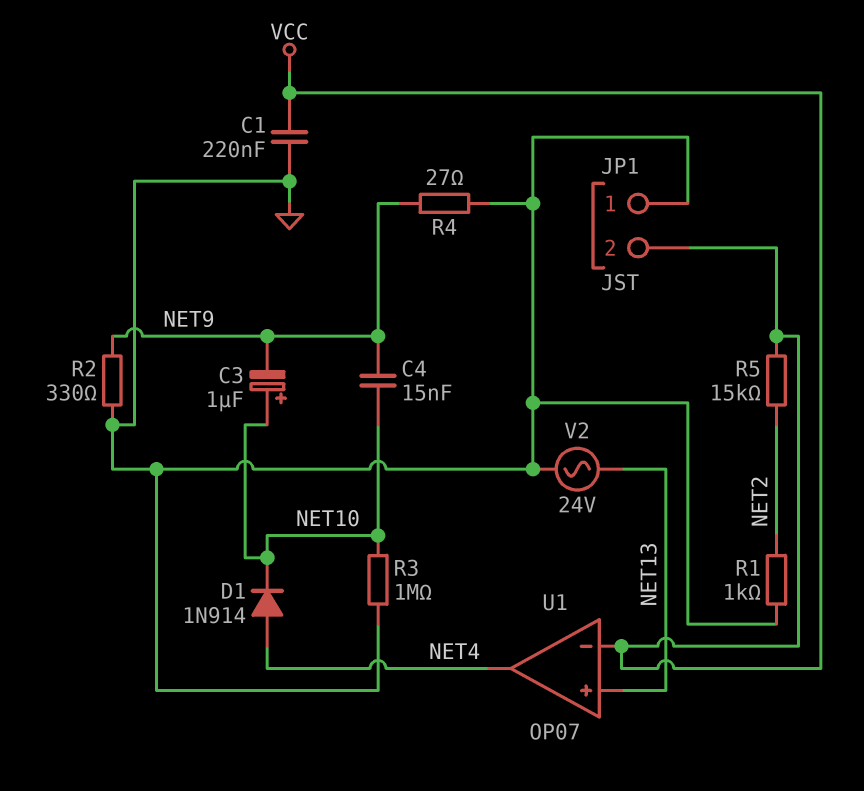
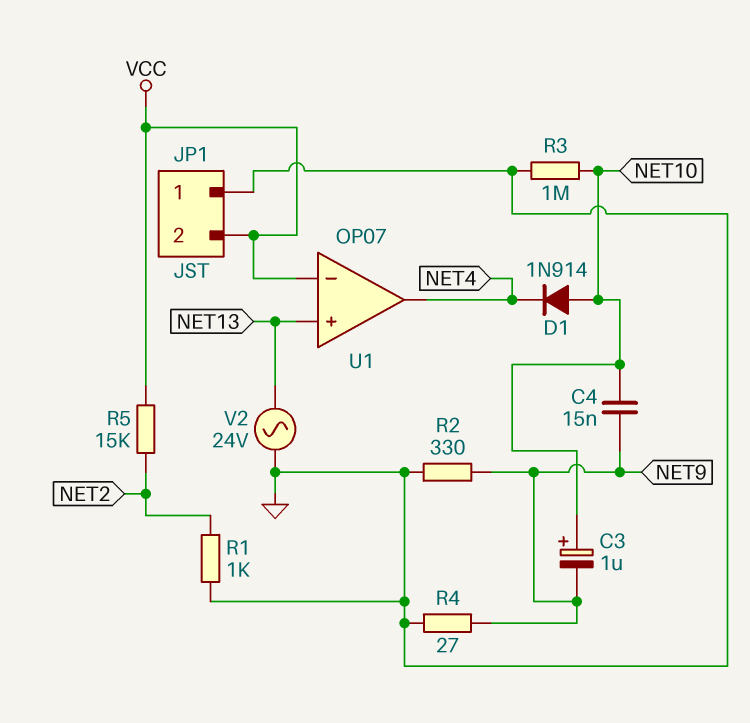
C1: 220nF (GND, VCC) -> none
D1: diode 1N914 (A NET4, K NET10) -> diode 1N914 (A NET10, K NET4)

